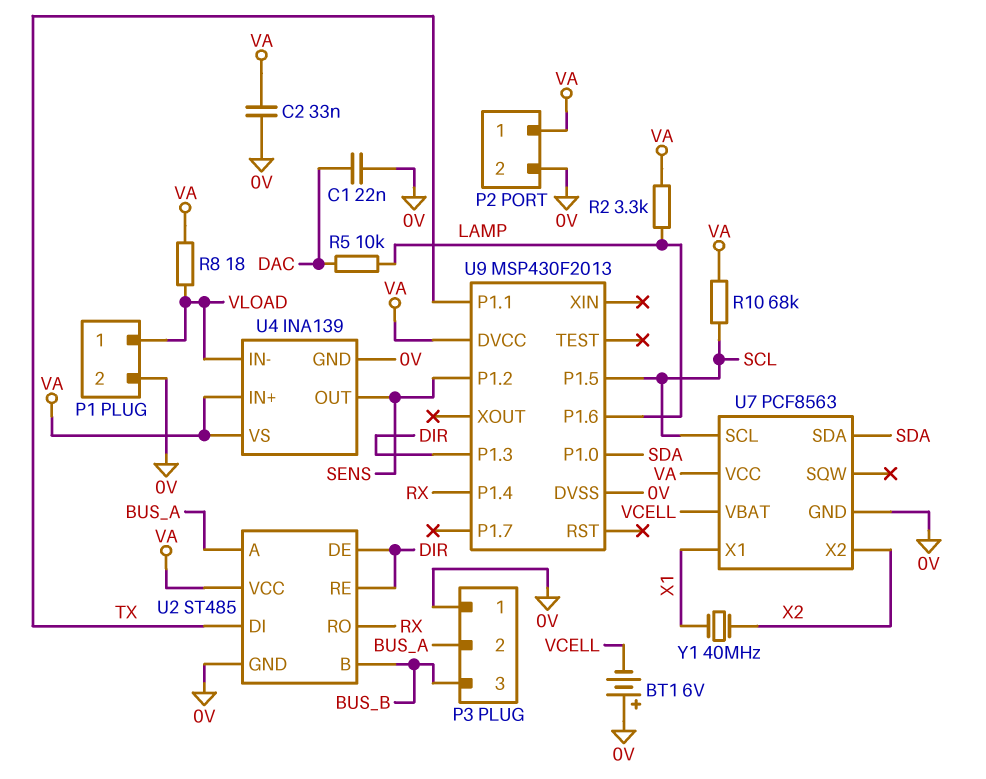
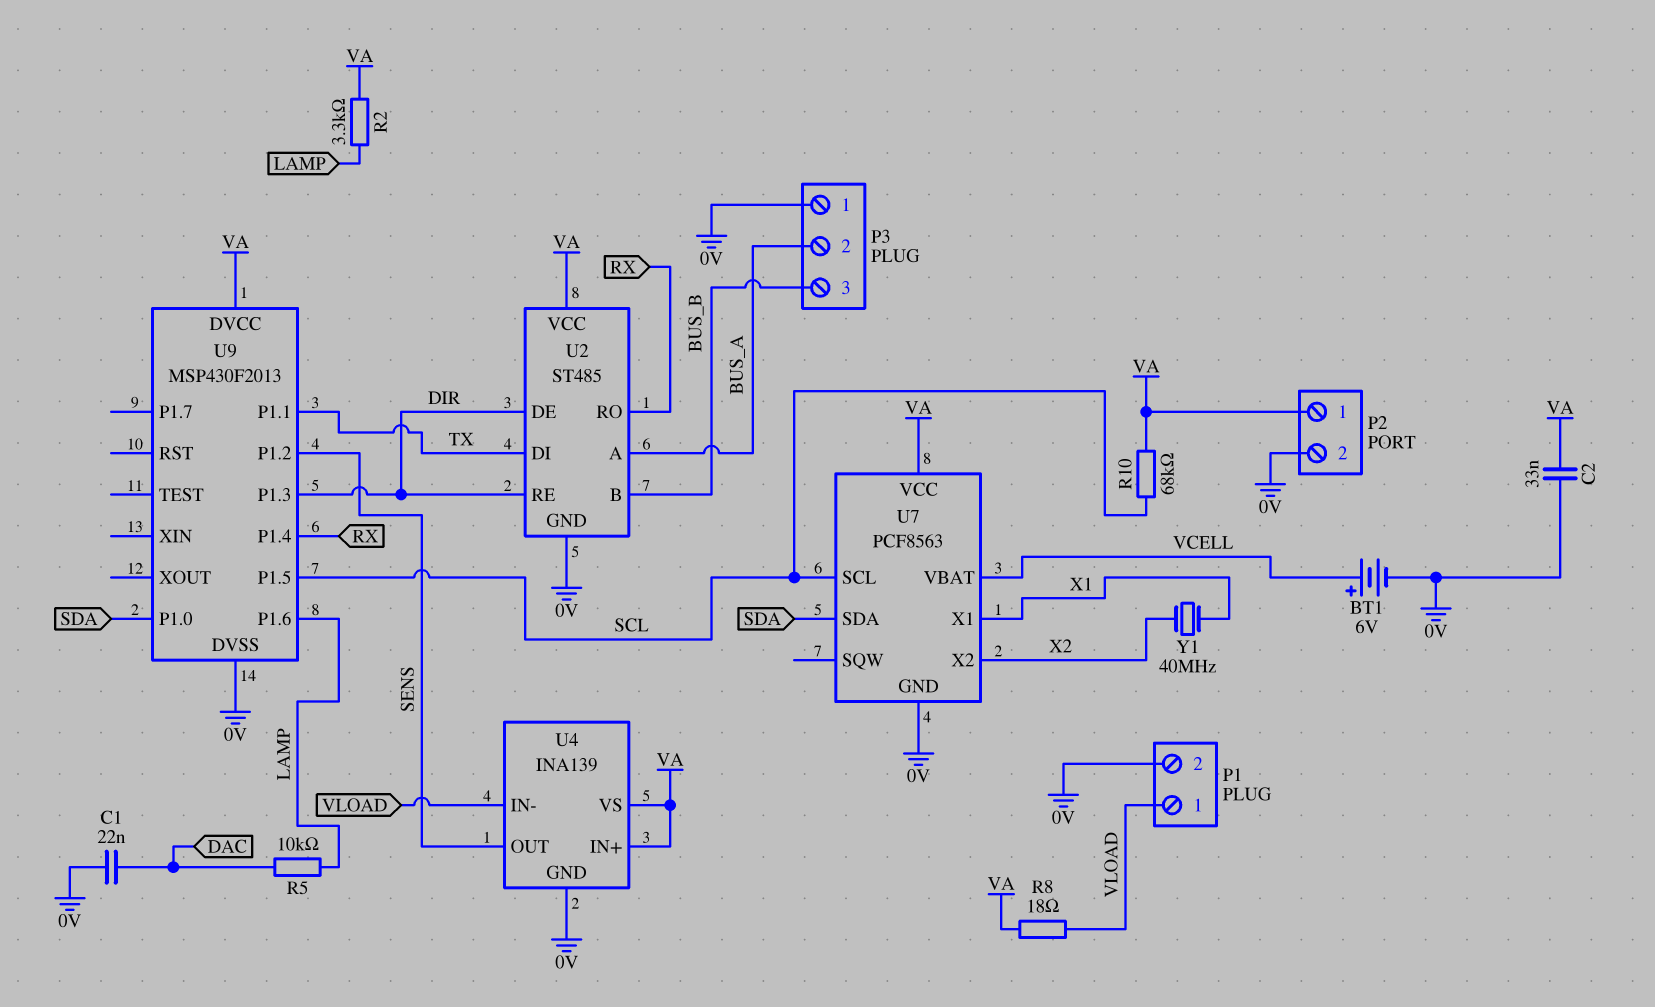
BT1: 6V (plus 0V, minus VCELL) -> 6V (plus VCELL, minus 0V)

